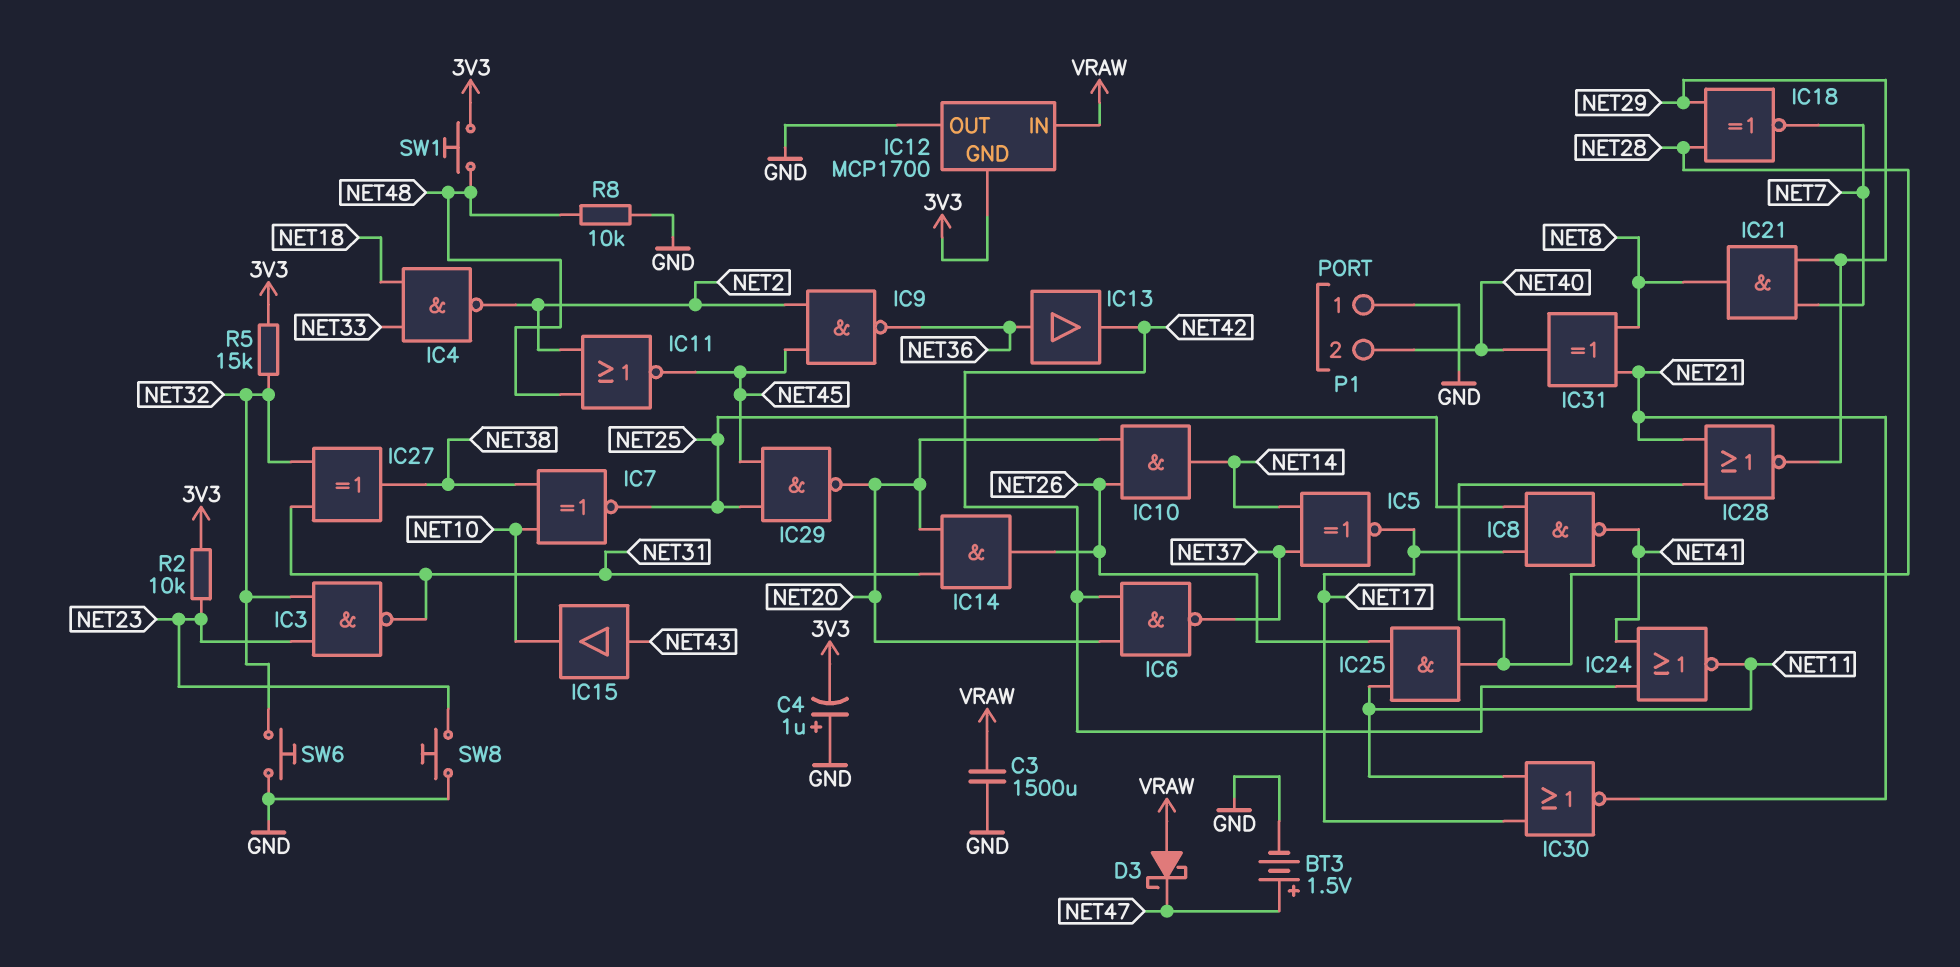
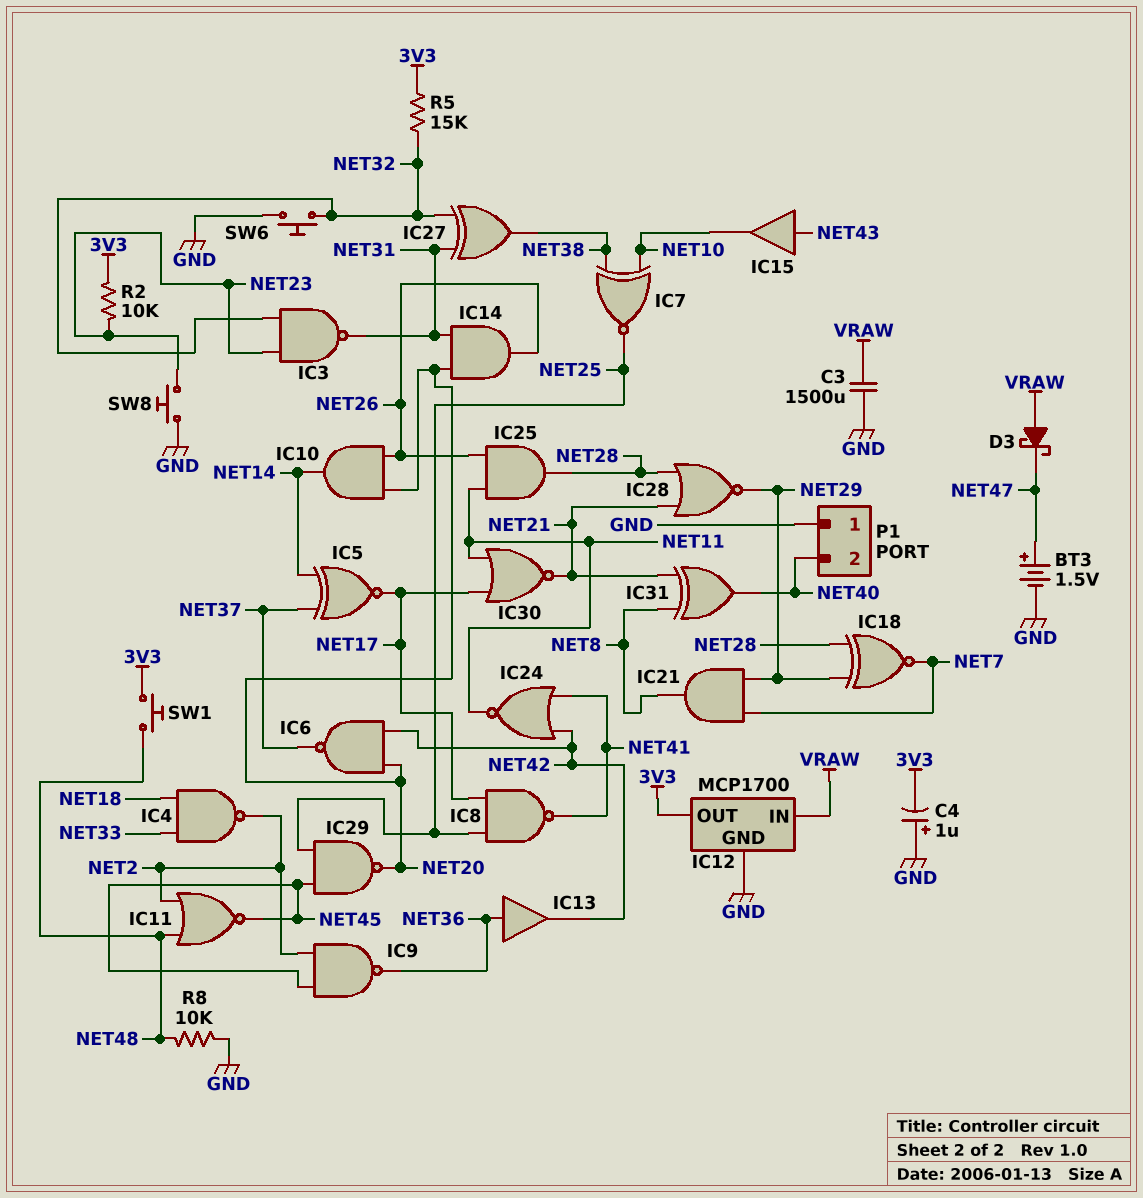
IC12 pin GND: 3V3 -> GND
IC12 pin OUT: GND -> 3V3

